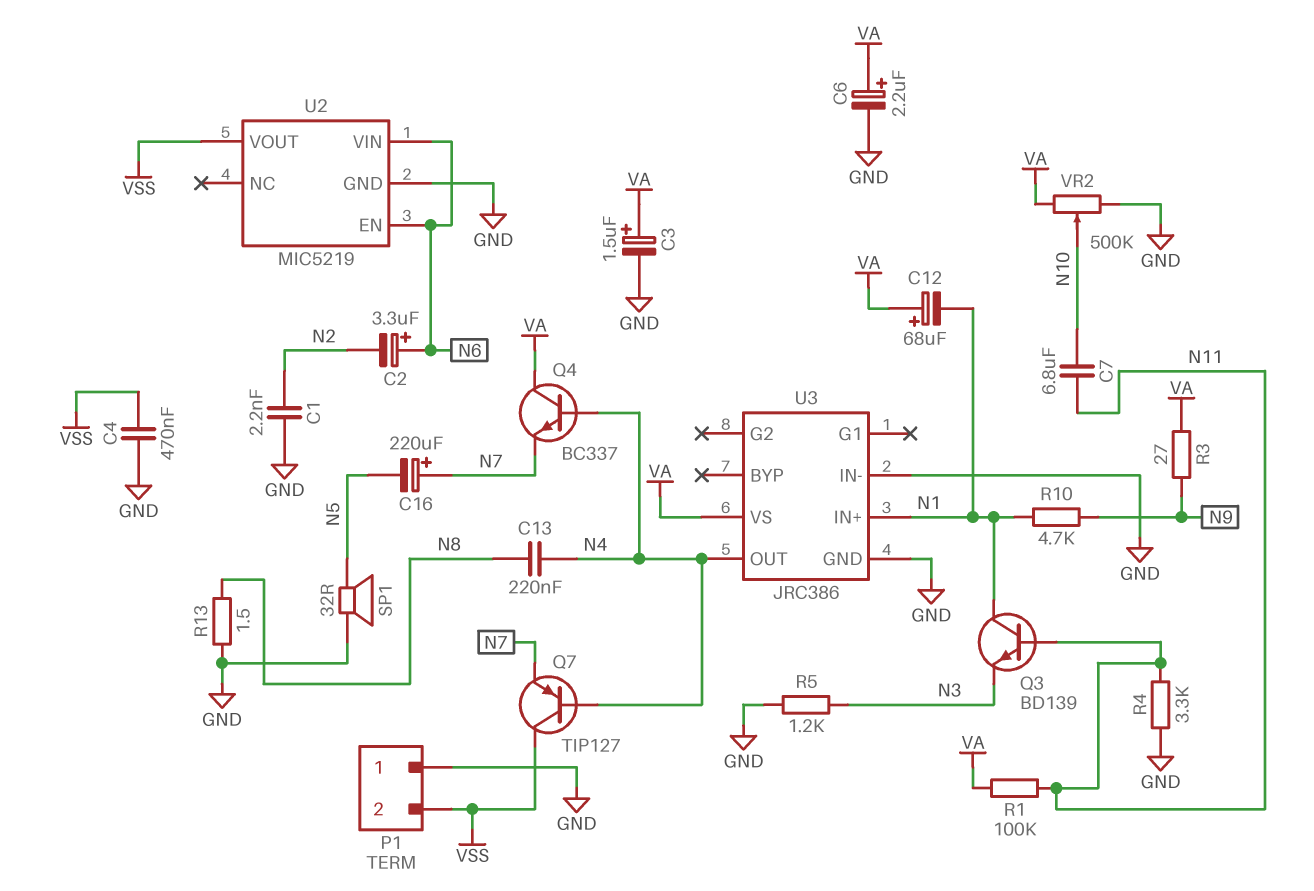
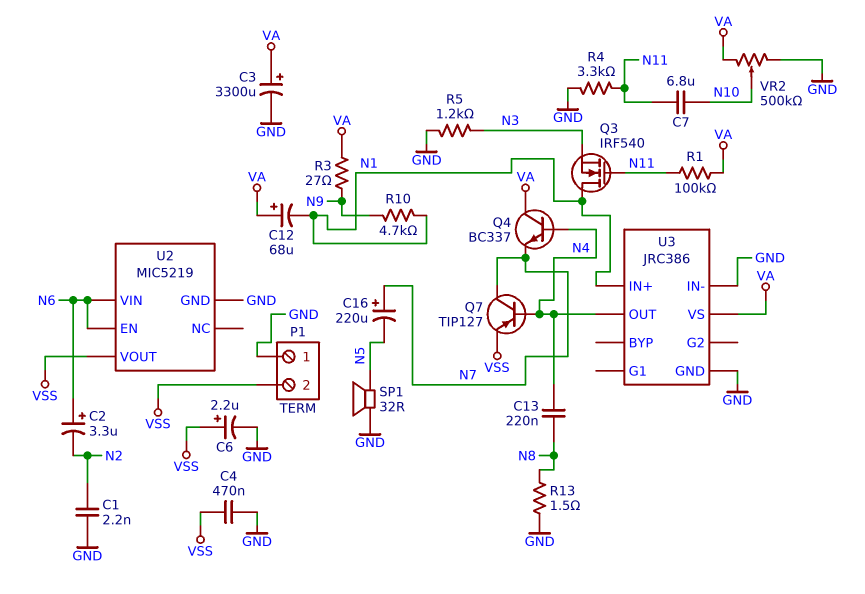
C3: 1.5uF (plus VA, minus GND) -> 3300uF (plus VA, minus GND)
C6: 2.2uF (plus VA, minus GND) -> 2.2uF (plus VSS, minus GND)
Q3: NPN BD139 (B N11, C N1, E N3) -> NMOS IRF540 (G N11, D N1, S N3)
Q7: PNP TIP127 (B N4, C VSS, E N7) -> PNP TIP127 (B N4, C N7, E VSS)

